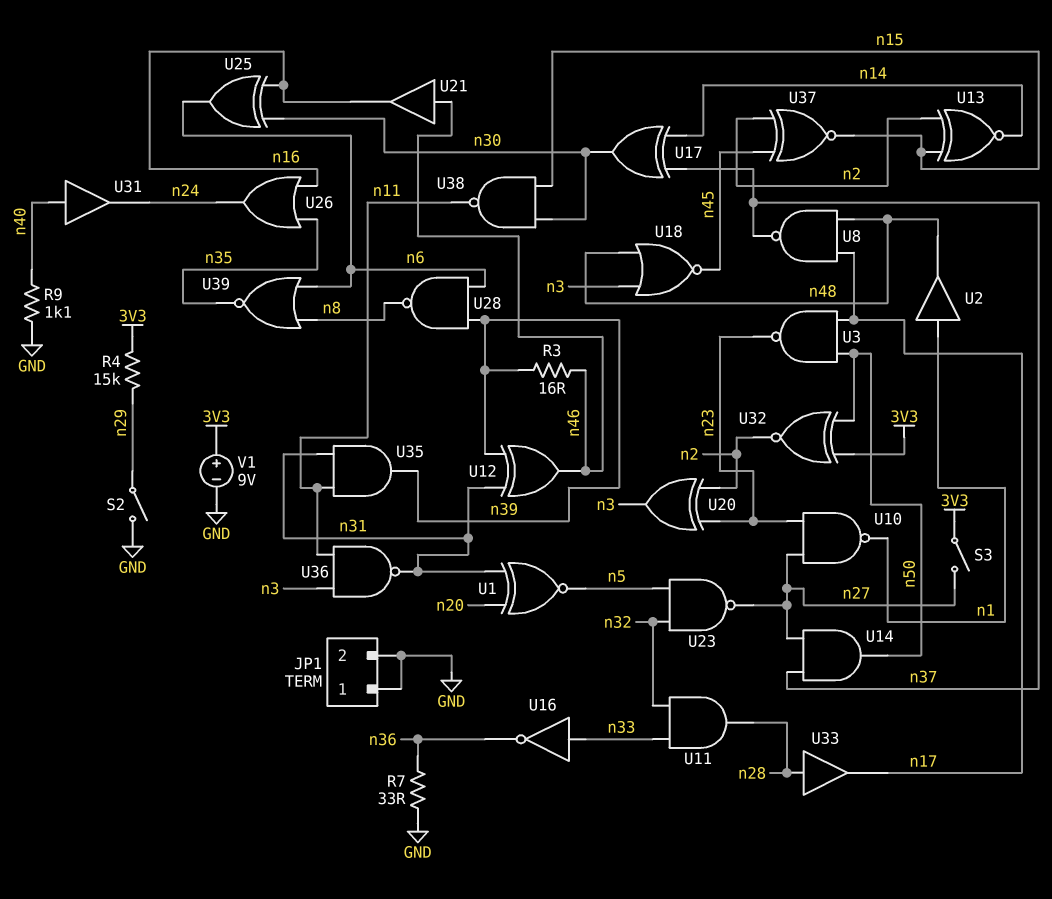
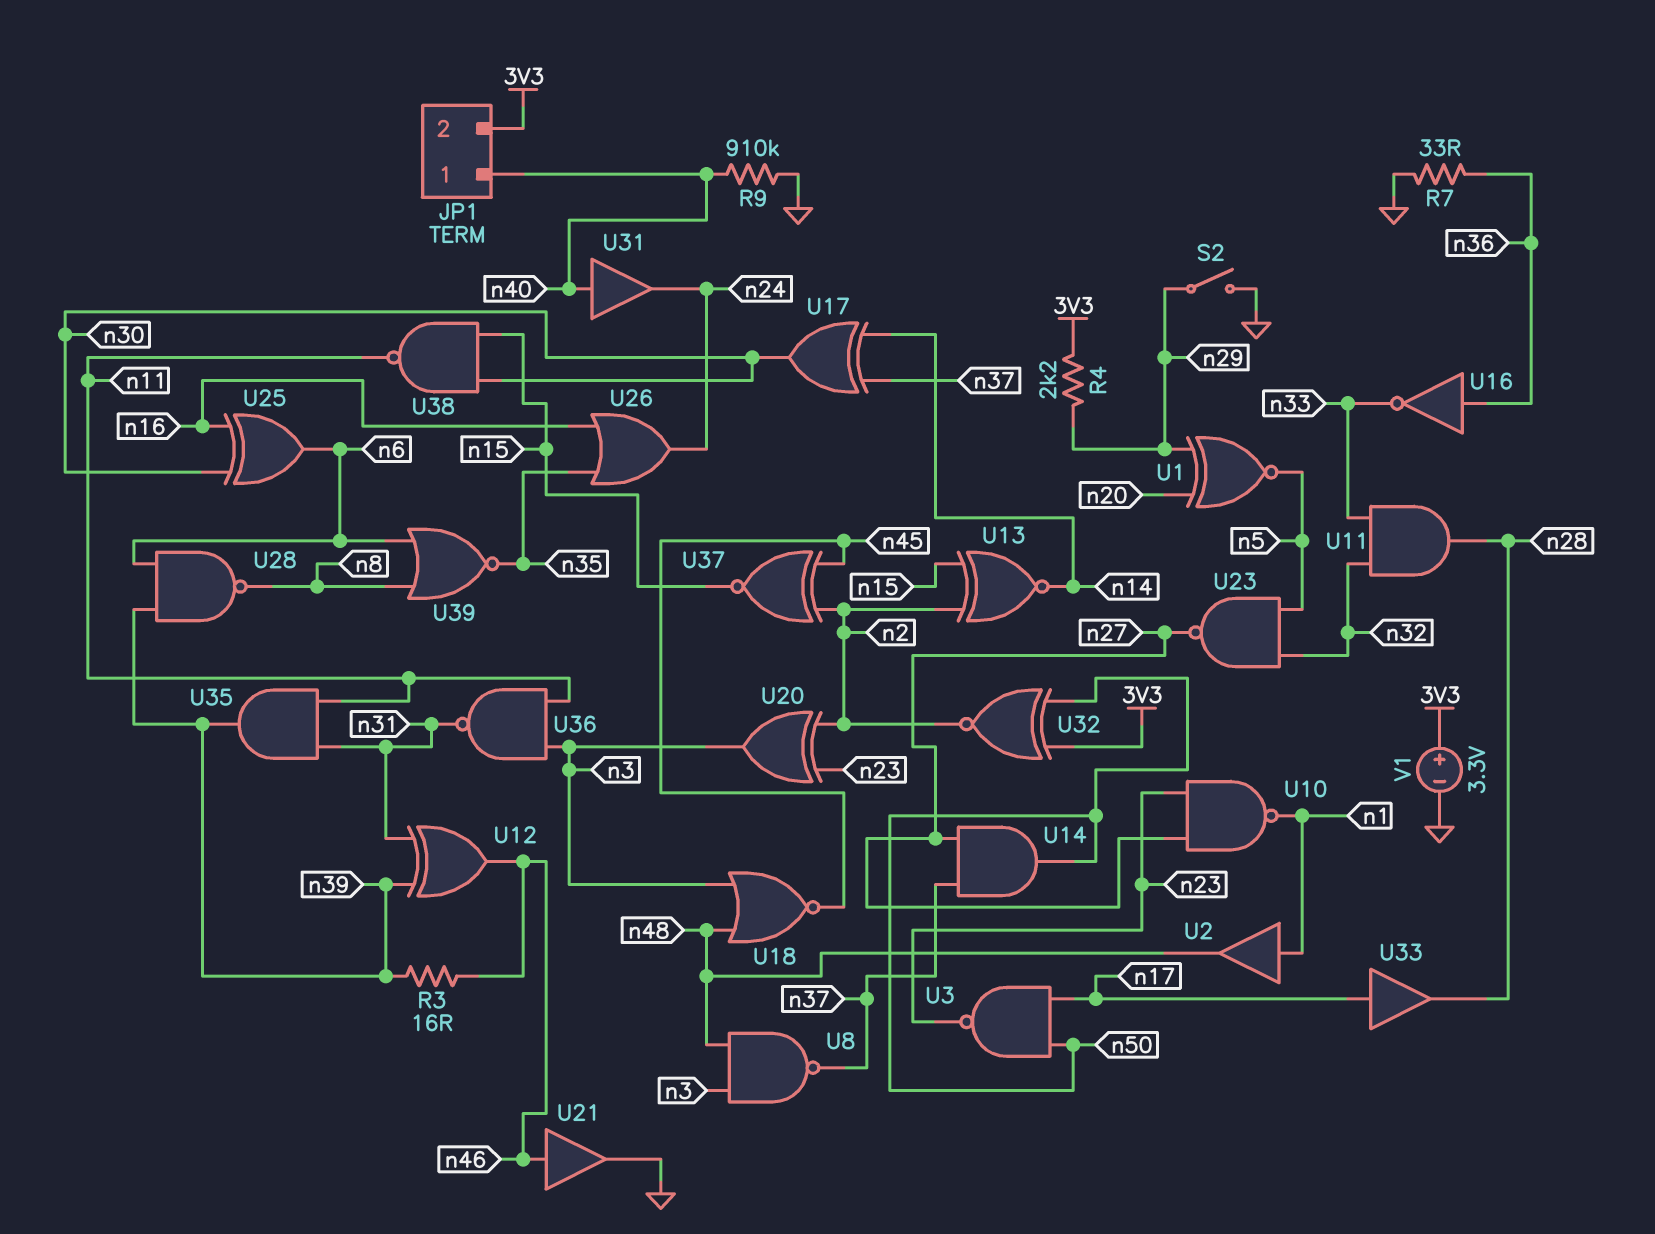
JP1 pin 1: GND -> n40
JP1 pin 2: GND -> 3V3
R4: 15k (3V3, n29) -> 2.2k (3V3, n29)
R9: 1.1k (GND, n40) -> 910k (GND, n40)
S3: switch (3V3, n27) -> none
U1: XNOR (in n20, in n31, out n5) -> XNOR (in n20, in n29, out n5)
U8: NAND (in n17, in n48, out n37) -> NAND (in n3, in n48, out n37)
U16: NOT (in n33, out n36) -> NOT (in n36, out n33)
U21: buffer (in n46, out n16) -> buffer (in n46, out GND)
U33: buffer (in n28, out n17) -> buffer (in n17, out n28)
V1: 9V (plus 3V3, minus GND) -> 3.3V (plus 3V3, minus GND)

